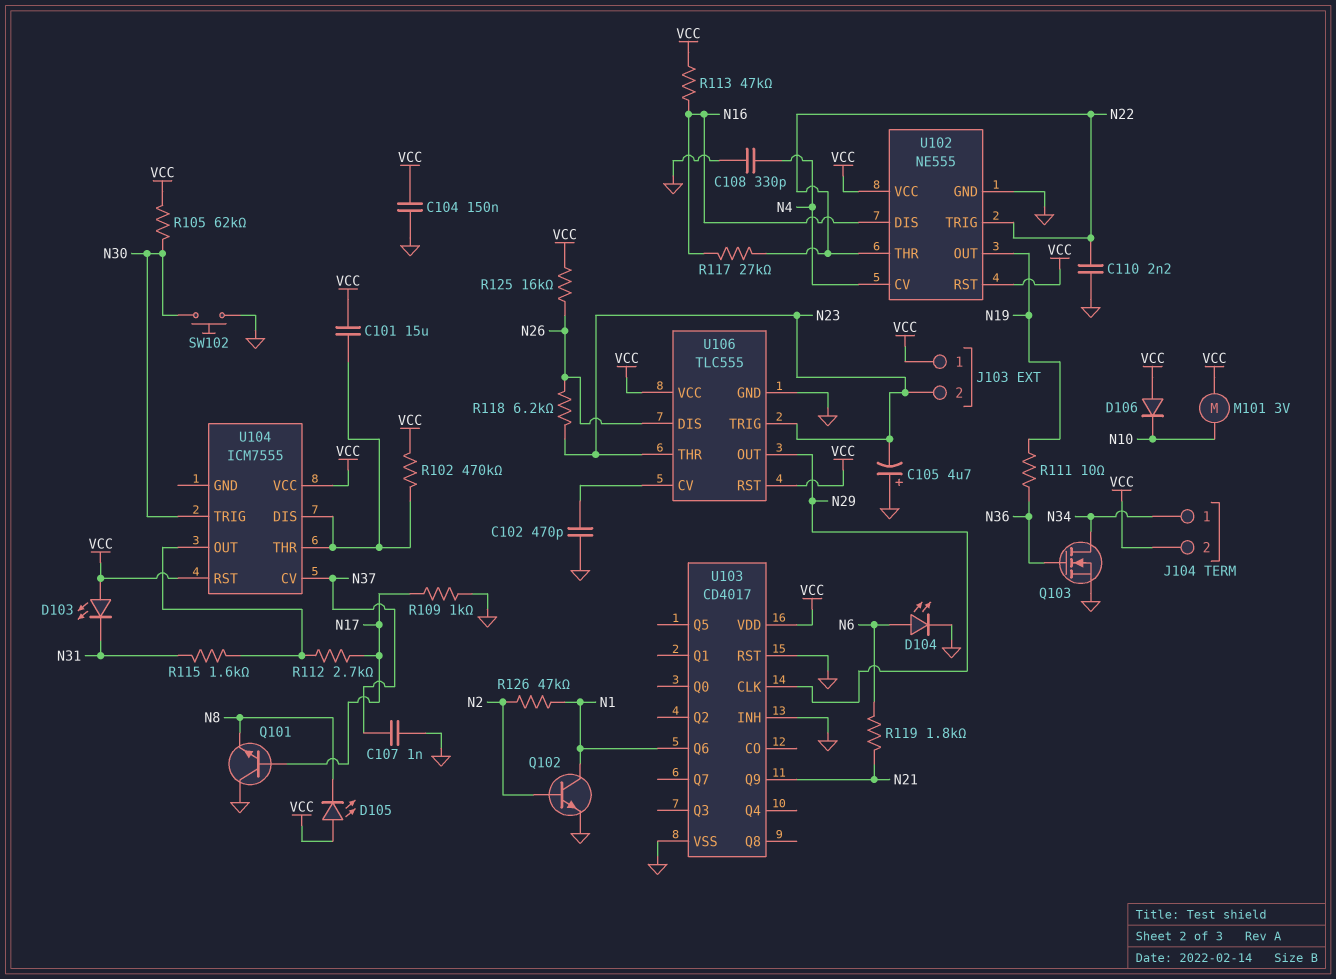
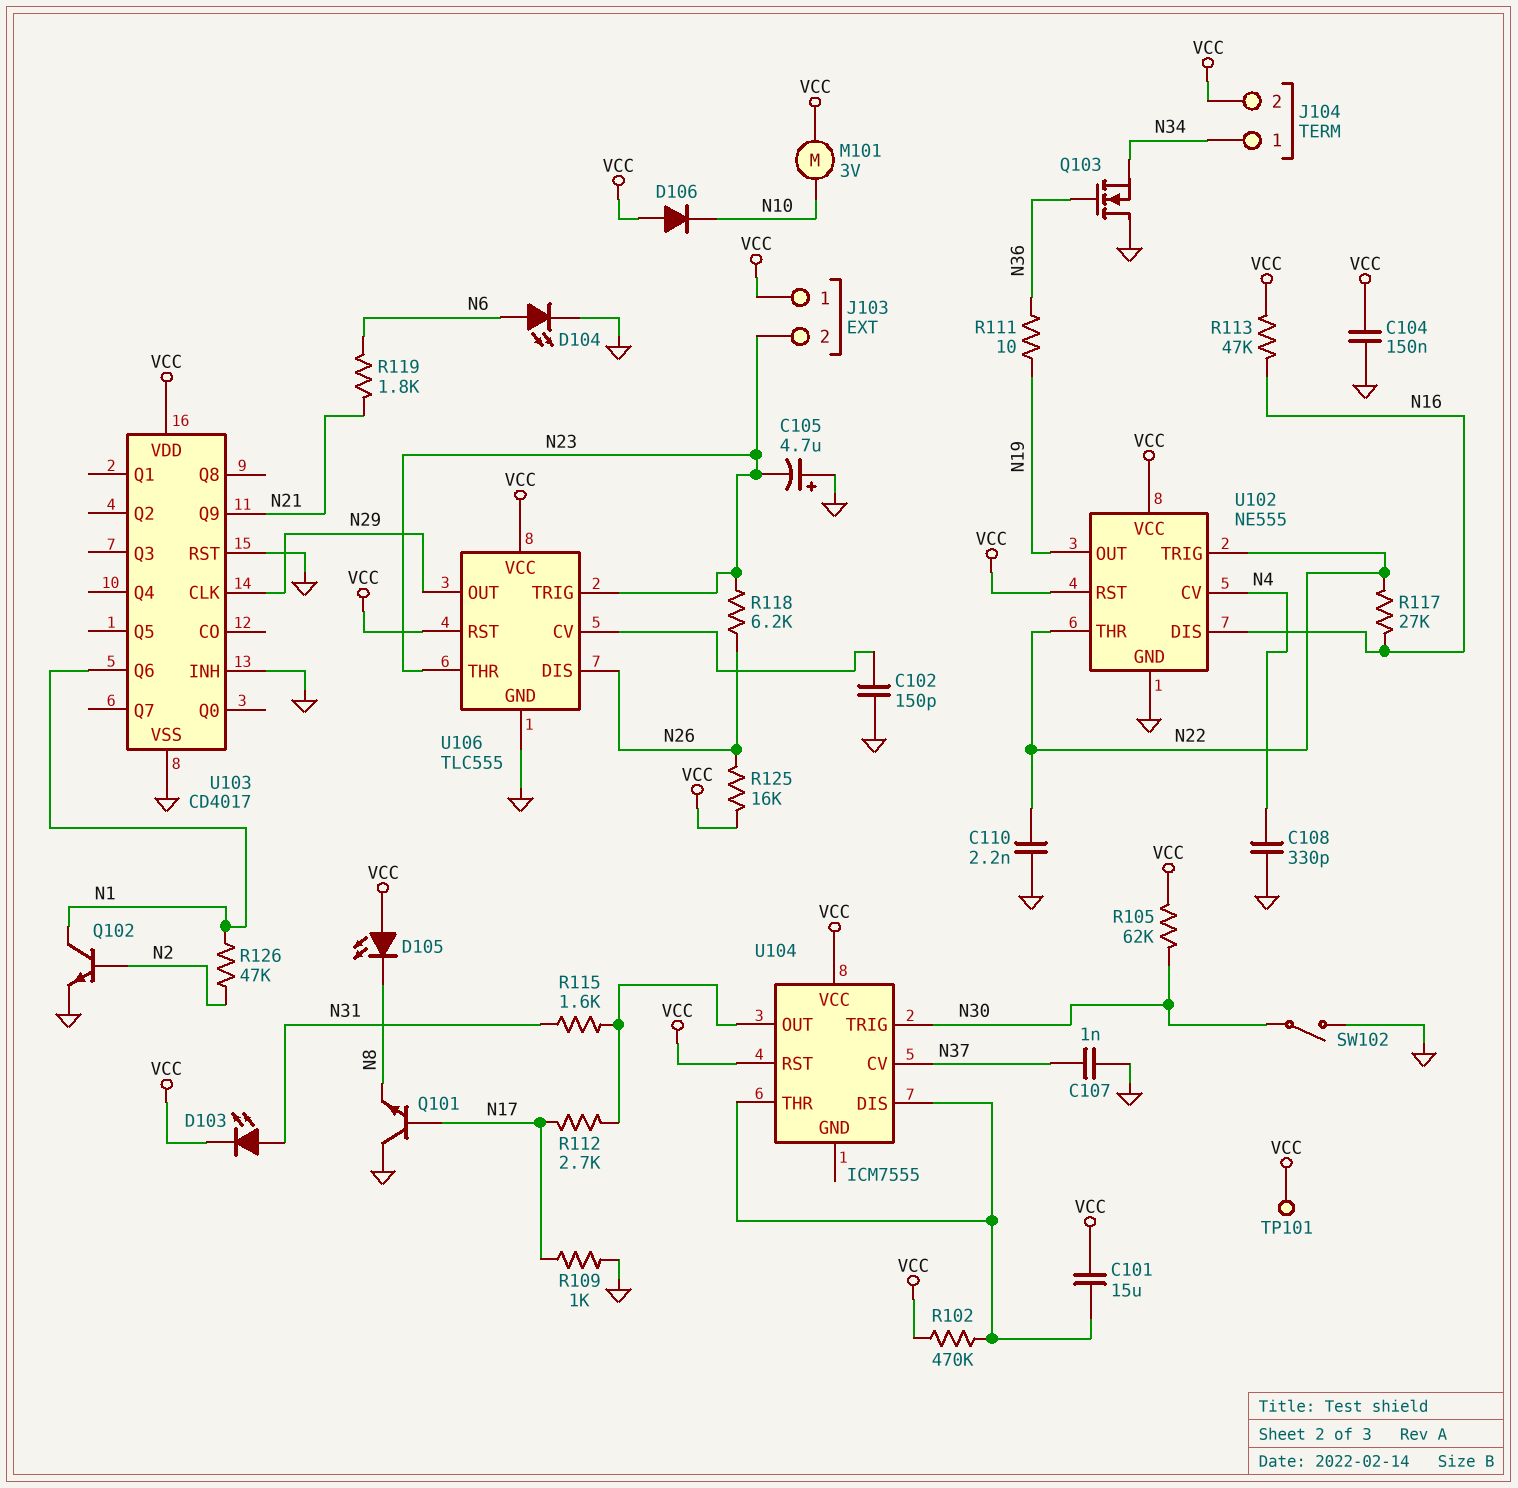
C102: 470pF (GND, U106/CV) -> 150pF (GND, U106/CV)
D103: LED (A VCC, K N31) -> LED (A N31, K VCC)
Q103: NMOS (G N36, D N34, S GND) -> NMOS (G N36, D GND, S N34)
SW102: button (GND, N30) -> switch (GND, N30)
TP101: none -> test point (VCC)

